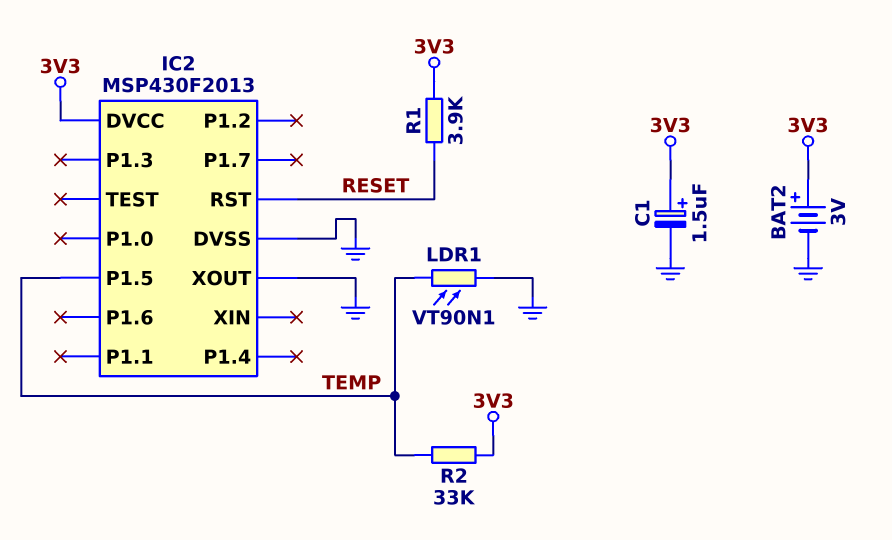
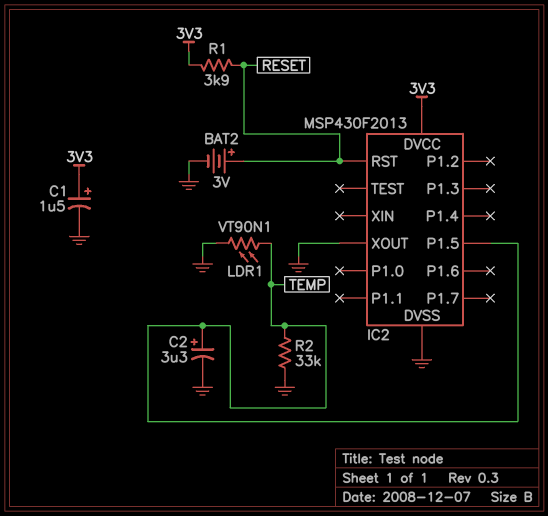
BAT2: 3V (plus 3V3, minus GND) -> 3V (plus RESET, minus GND)
C2: none -> 3.3uF (plus TEMP, minus GND)
R2: 33k (3V3, TEMP) -> 33k (GND, TEMP)

